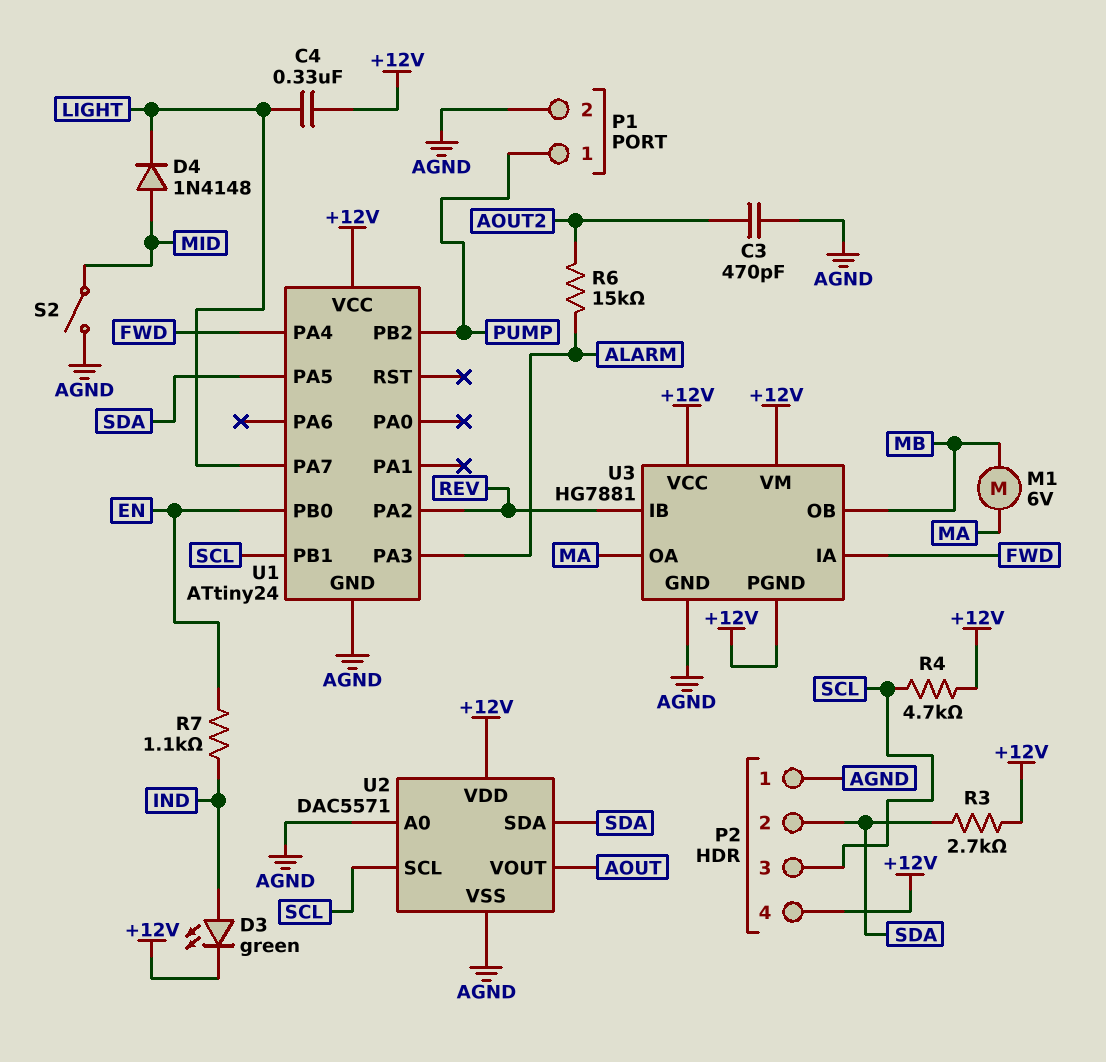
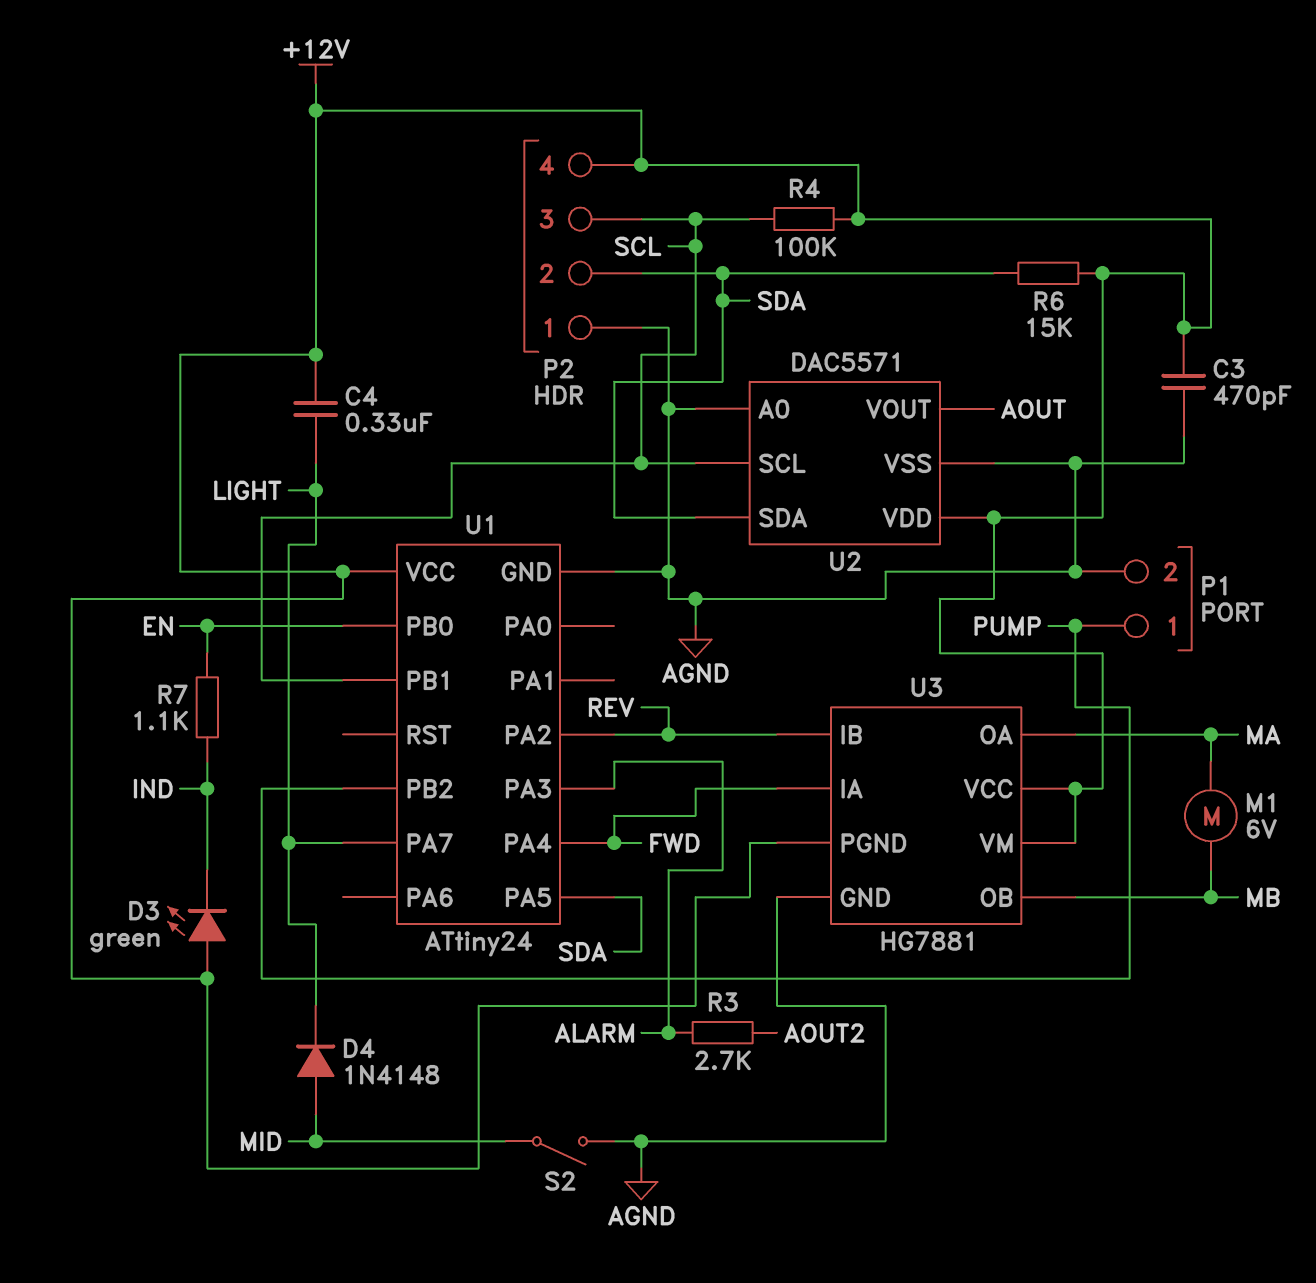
C3: 470pF (AGND, AOUT2) -> 470pF (+12V, AGND)
D3: LED green (A IND, K +12V) -> LED green (A +12V, K IND)
R3: 2.7k (+12V, SDA) -> 2.7k (ALARM, AOUT2)
R4: 4.7k (+12V, SCL) -> 100k (+12V, SCL)
R6: 15k (ALARM, AOUT2) -> 15k (+12V, SDA)

